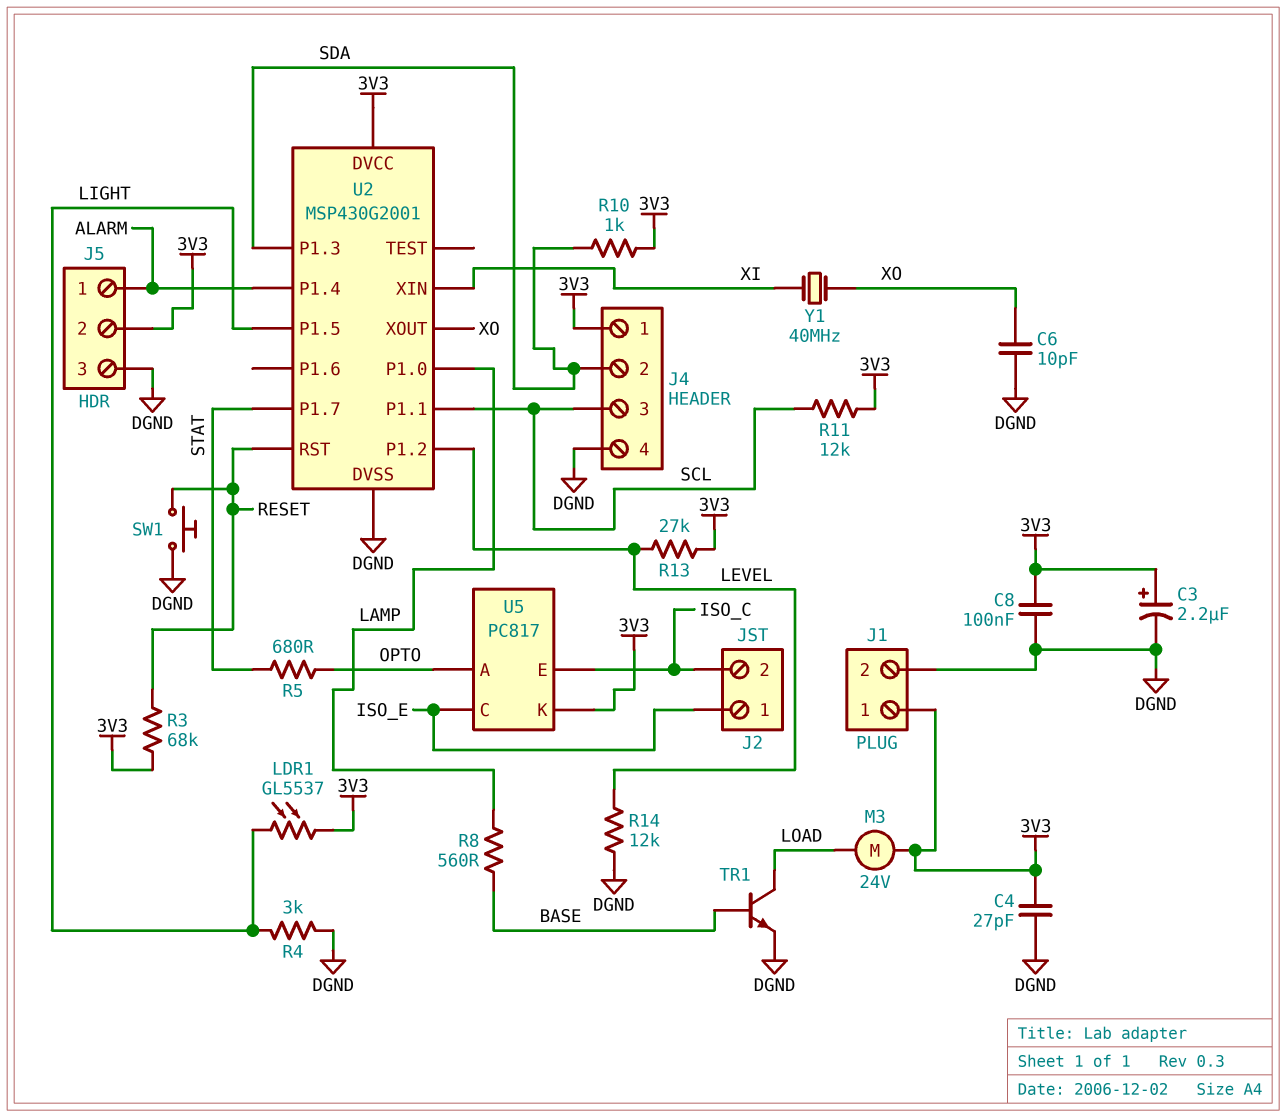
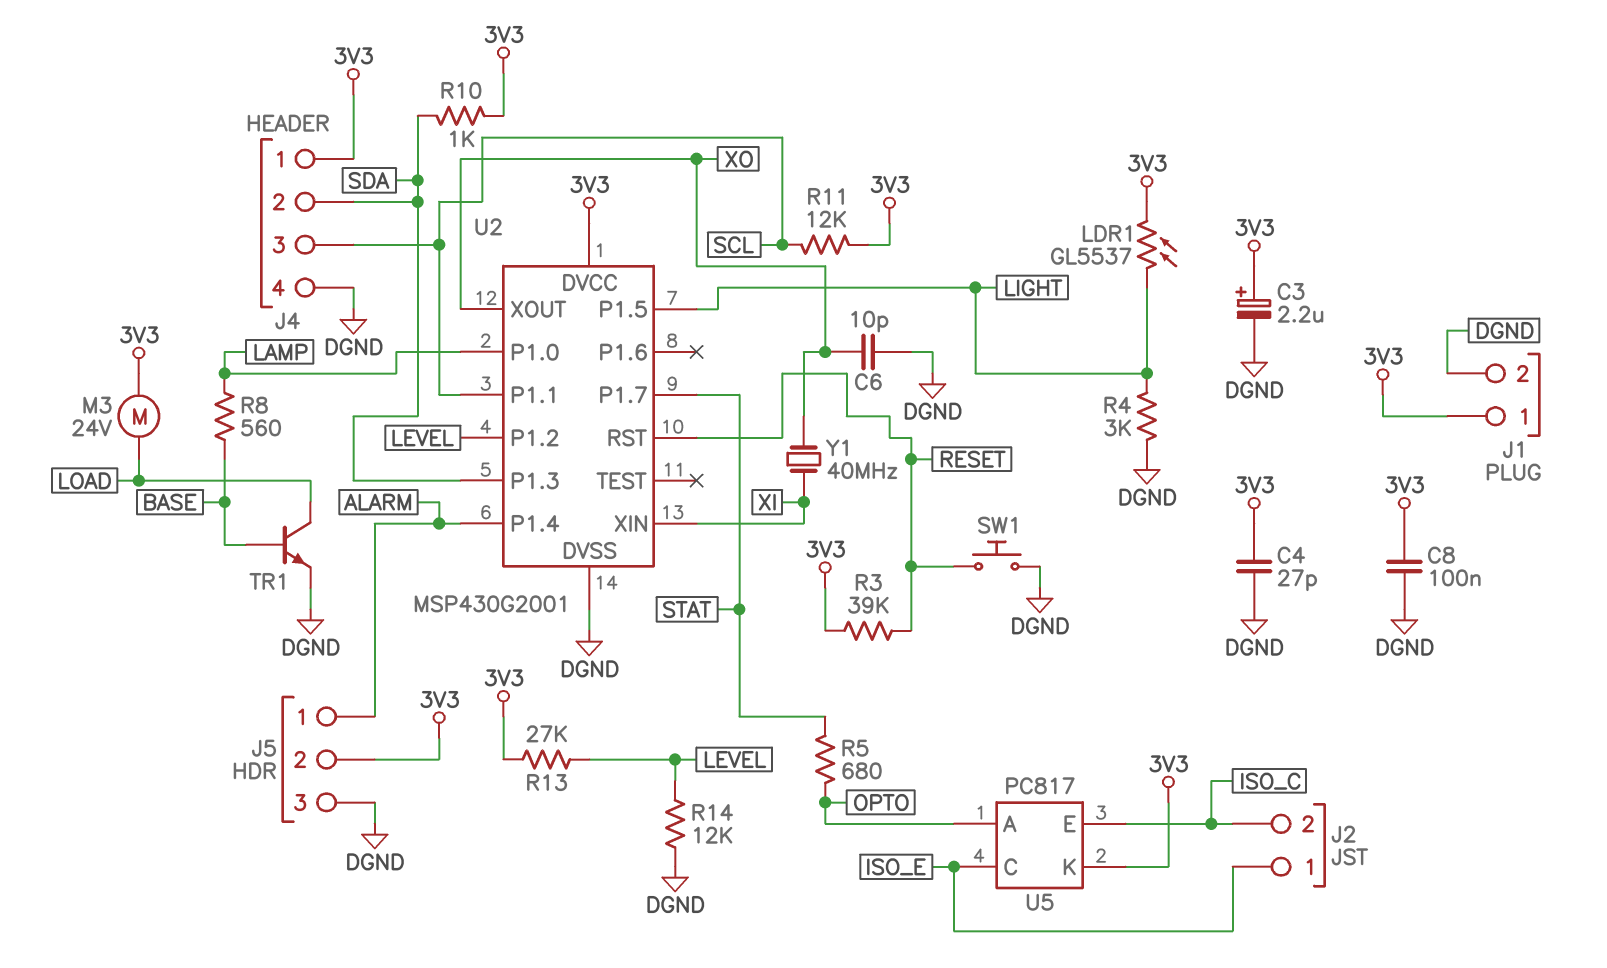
R3: 68k (3V3, RESET) -> 39k (3V3, RESET)

